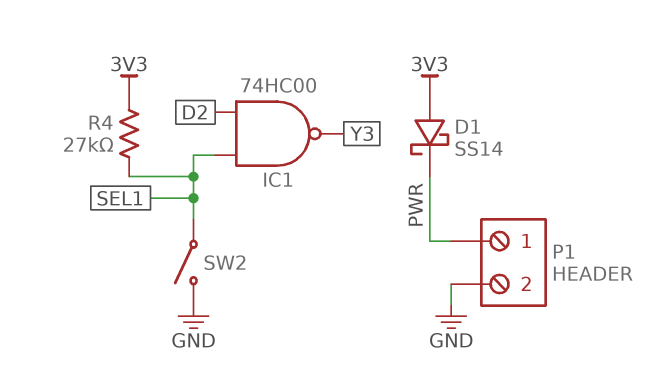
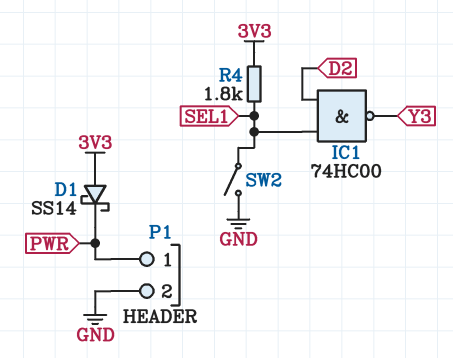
R4: 27k (3V3, SEL1) -> 1.8k (3V3, SEL1)

